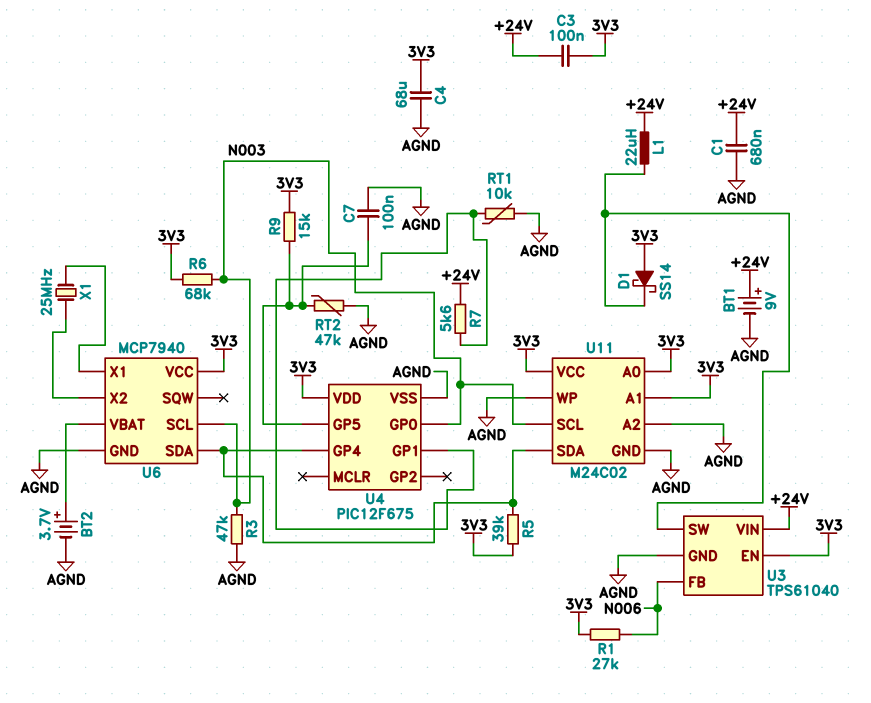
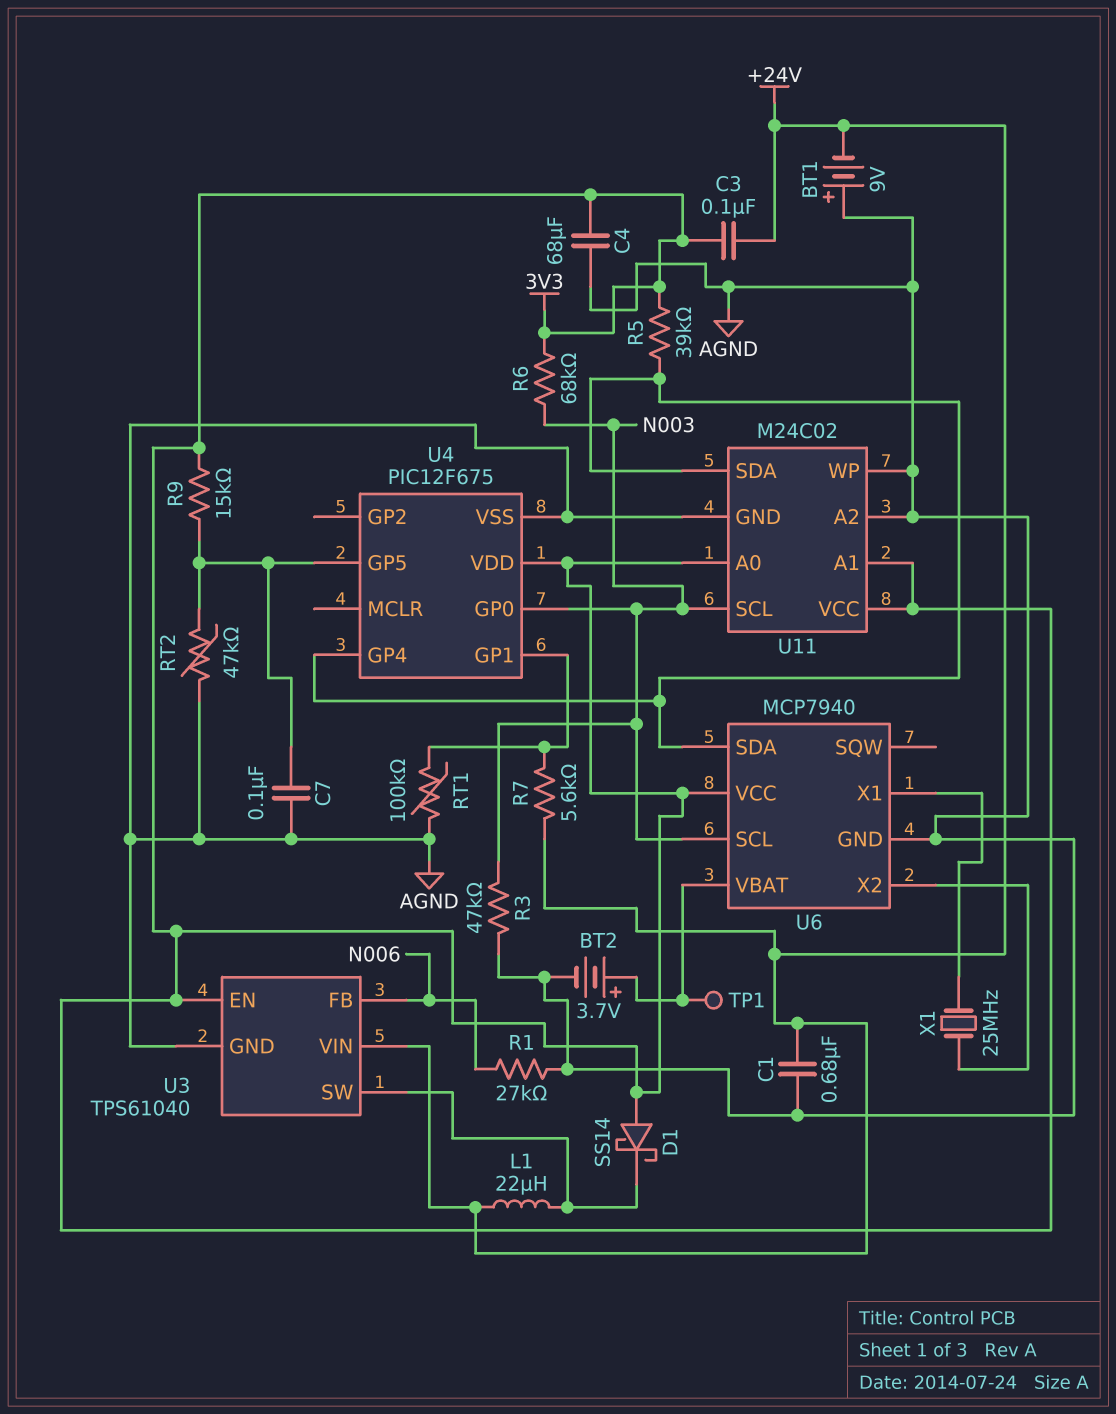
BT1: 9V (plus +24V, minus AGND) -> 9V (plus AGND, minus +24V)
R1: 27k (3V3, N006) -> 27k (AGND, N006)
RT1: 10k (AGND, U4/GP1) -> 100k (AGND, U4/GP1)
TP1: none -> test point (U6/VBAT)

